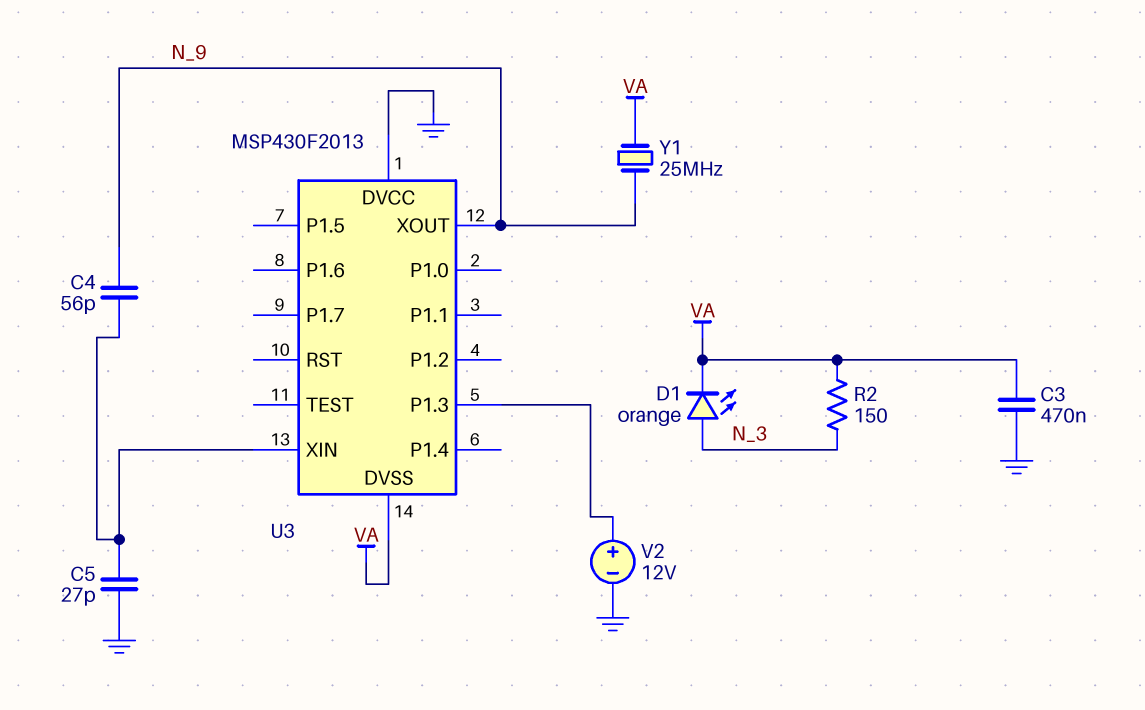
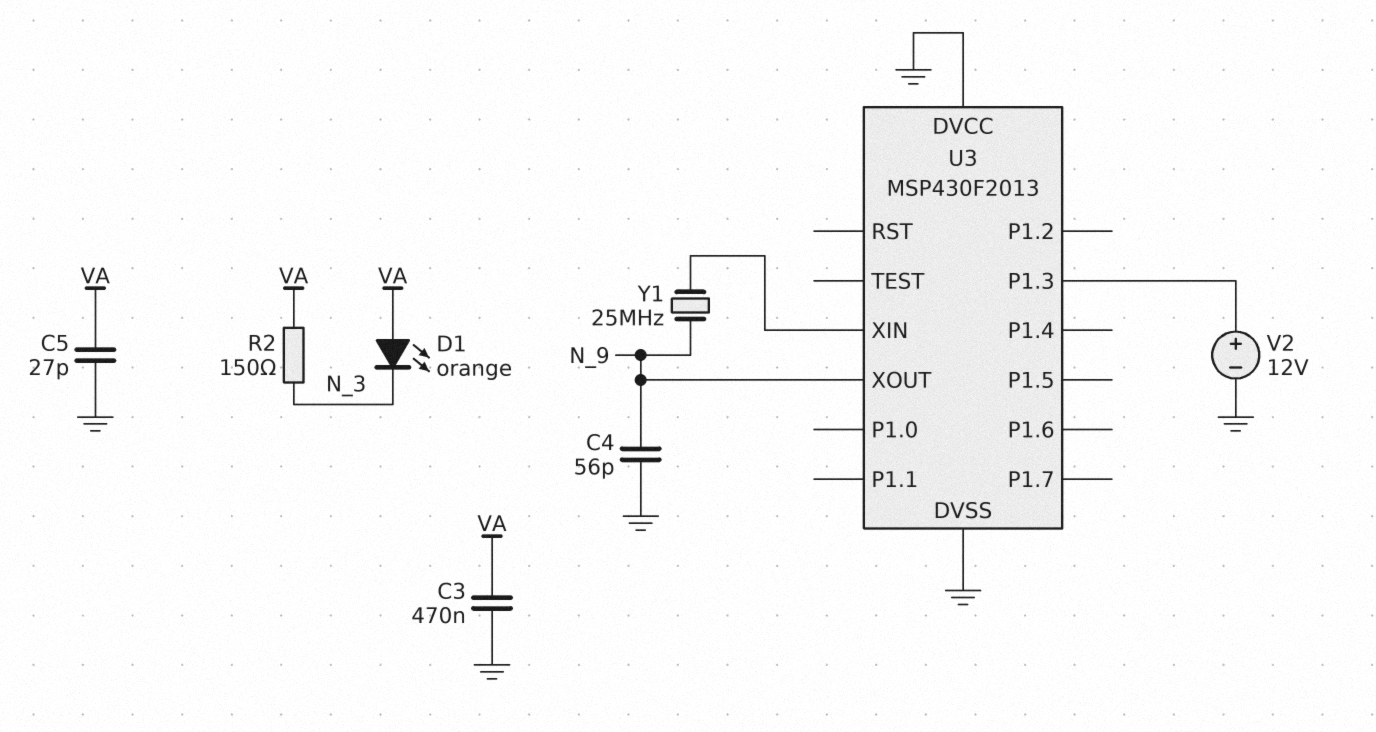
C4: 56pF (N_9, U3/XIN) -> 56pF (GND, N_9)
C5: 27pF (GND, U3/XIN) -> 27pF (GND, VA)
D1: LED orange (A N_3, K VA) -> LED orange (A VA, K N_3)
U3 pin DVSS: VA -> GND
Y1: 25MHz (N_9, VA) -> 25MHz (N_9, U3/XIN)

